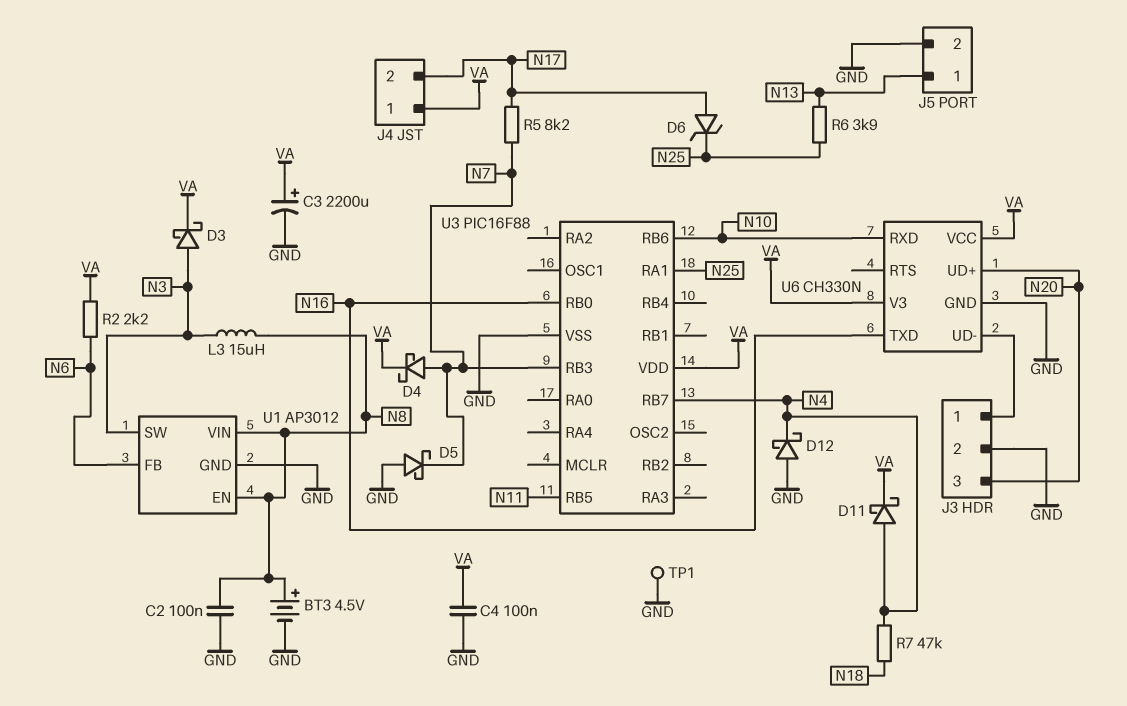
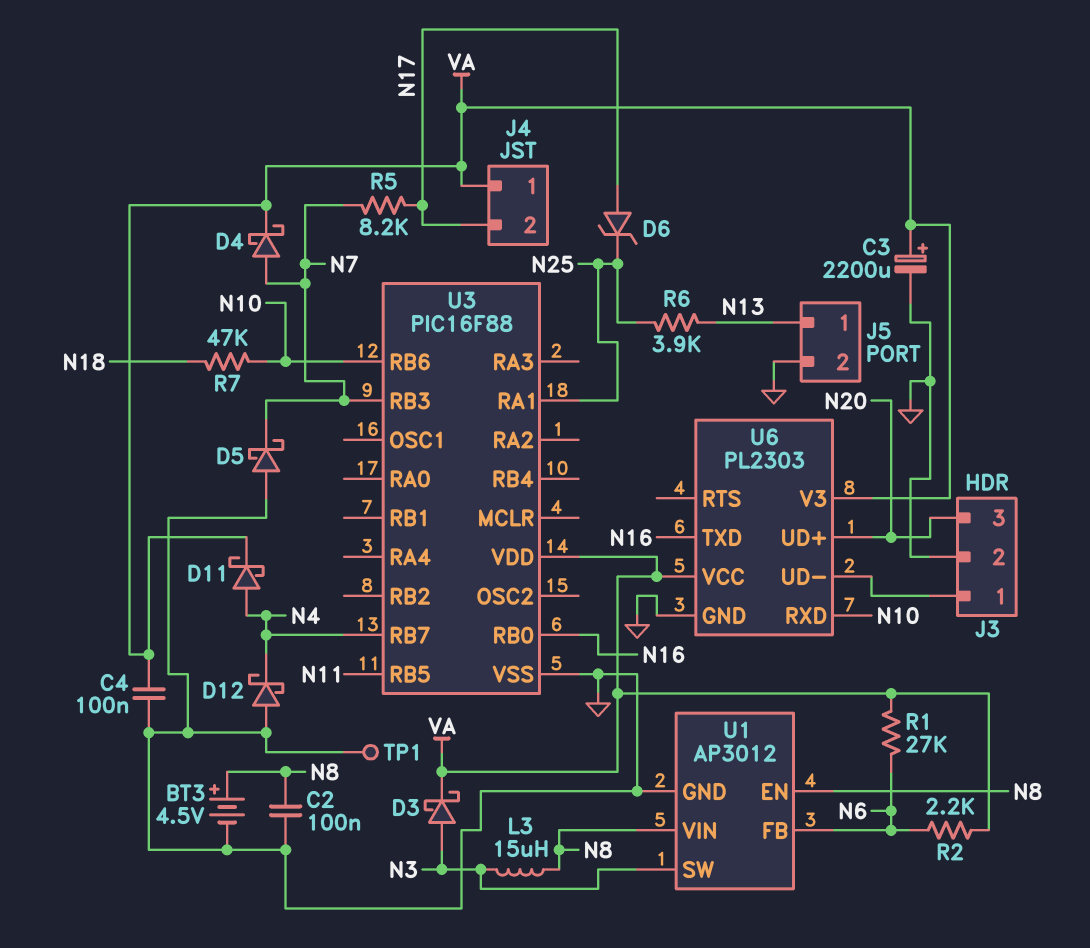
R1: none -> 27k (N6, VA)
R7: 47k (N4, N18) -> 47k (N10, N18)
U6: CH330N -> PL2303

